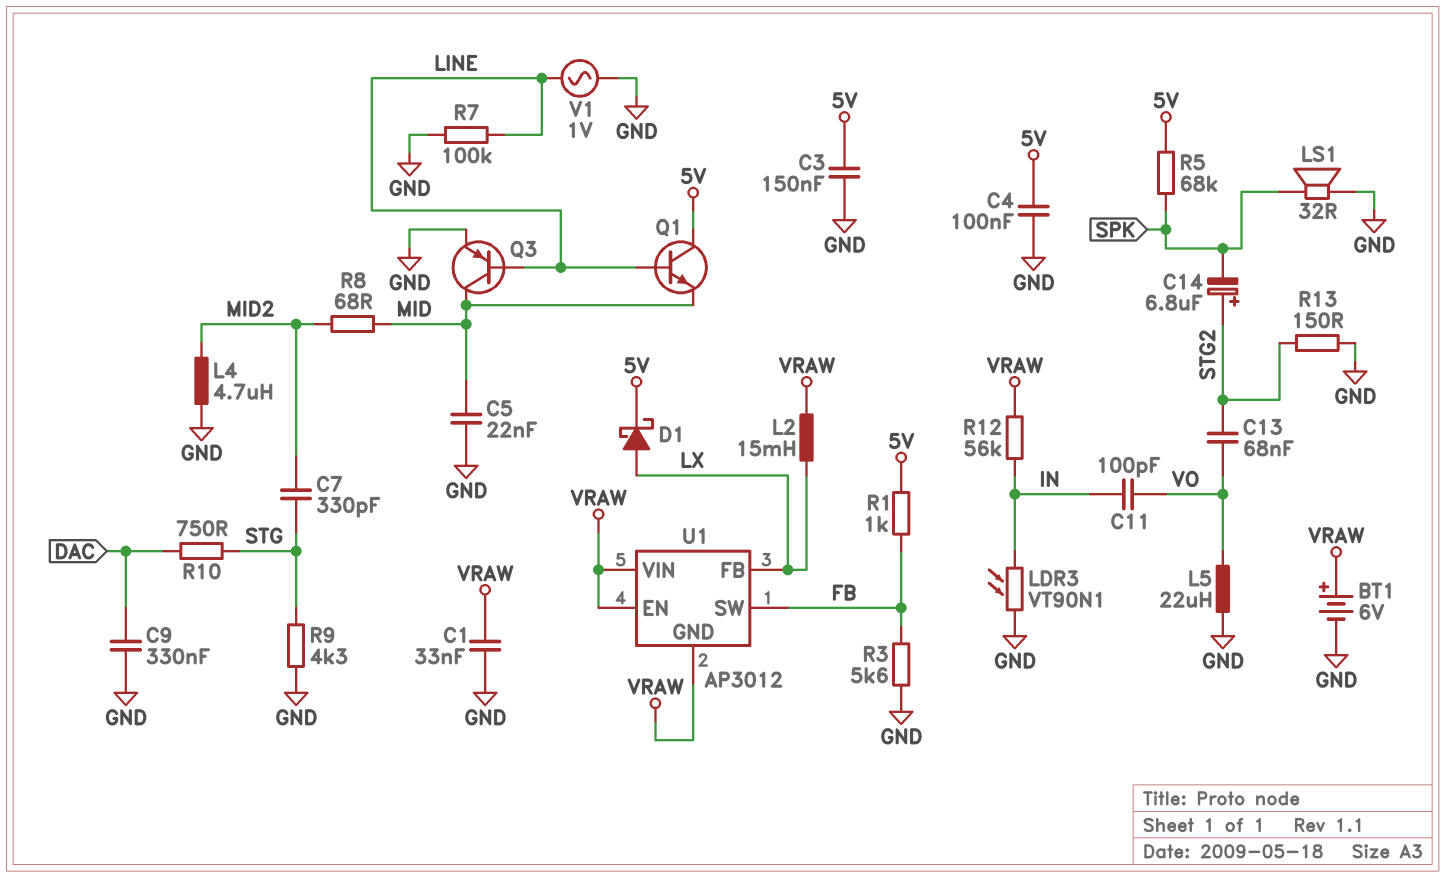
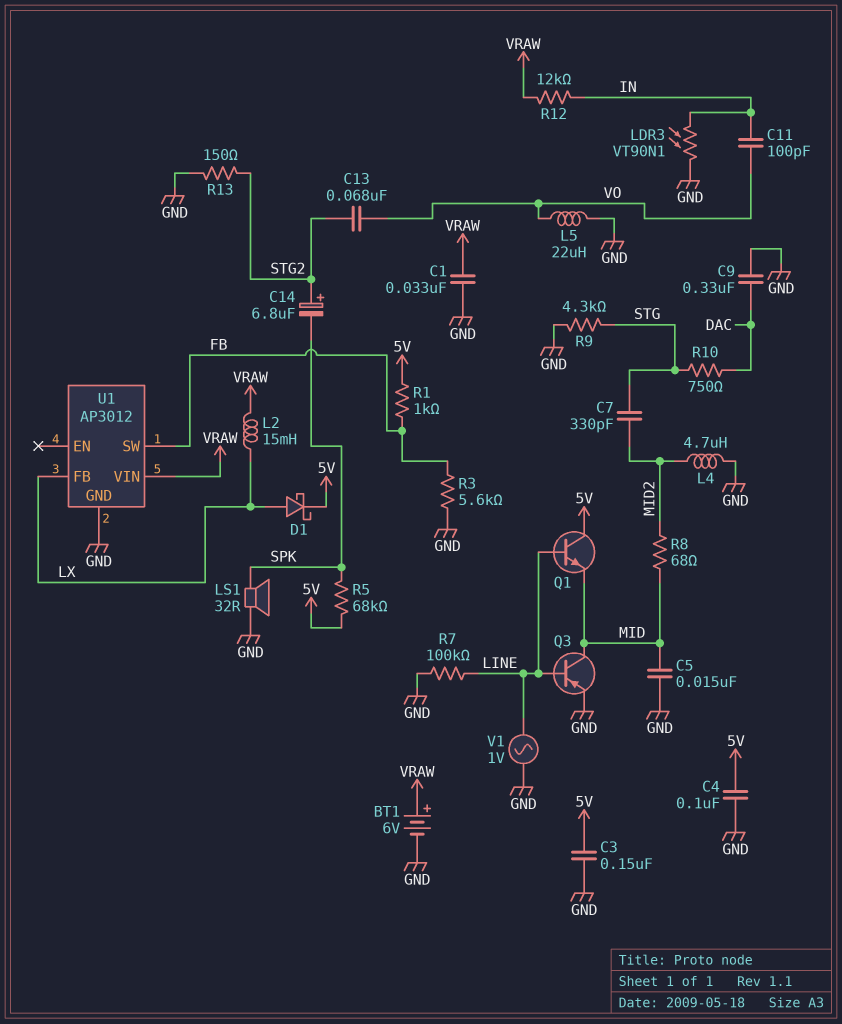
C5: 22nF (GND, MID) -> 15nF (GND, MID)
R12: 56k (IN, VRAW) -> 12k (IN, VRAW)
U1 pin EN: VRAW -> none
U1 pin GND: VRAW -> GND

